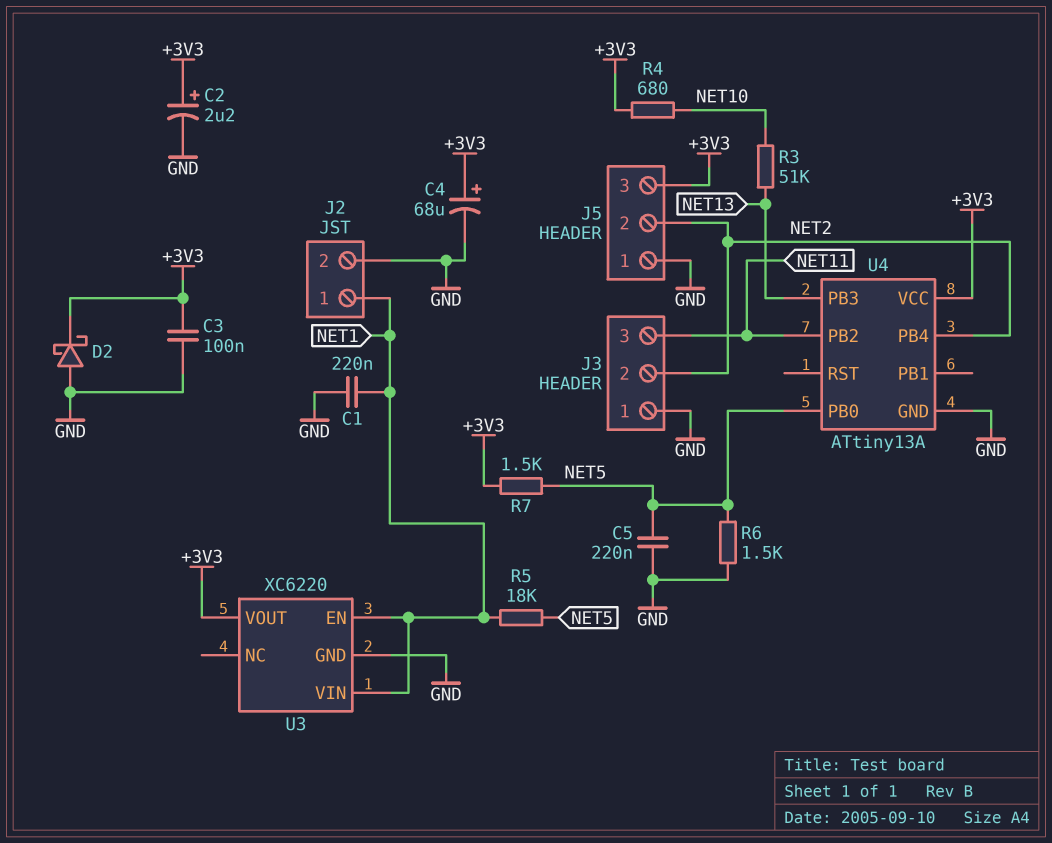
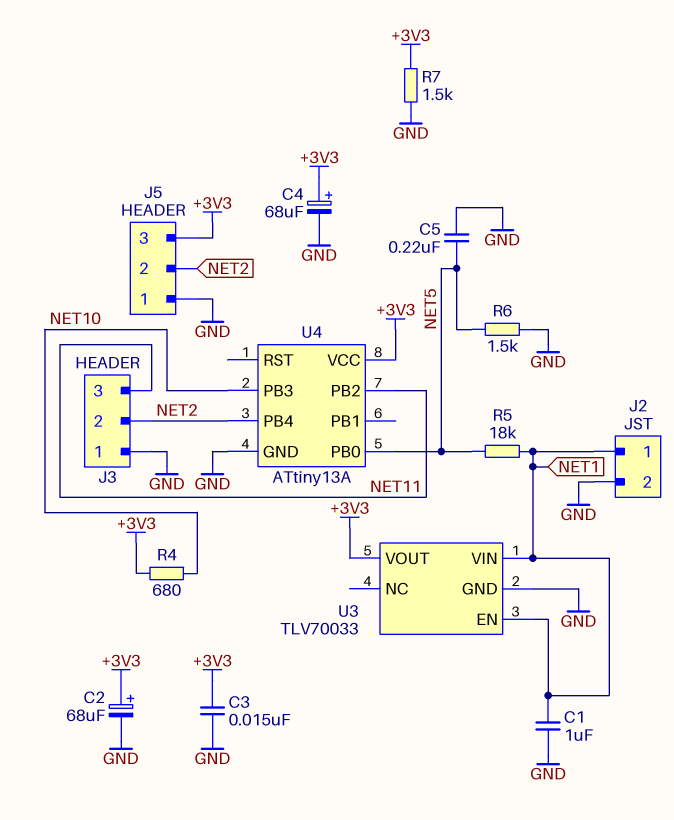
C1: 220nF (GND, NET1) -> 1uF (GND, NET1)
C2: 2.2uF (plus +3V3, minus GND) -> 68uF (plus +3V3, minus GND)
C3: 100nF (+3V3, GND) -> 15nF (+3V3, GND)
D2: schottky (A GND, K +3V3) -> none
R3: 51k (NET10, NET13) -> none
R7: 1.5k (+3V3, NET5) -> 1.5k (+3V3, GND)
U3: XC6220 -> TLV70033
U4 pin PB3: NET13 -> NET10

